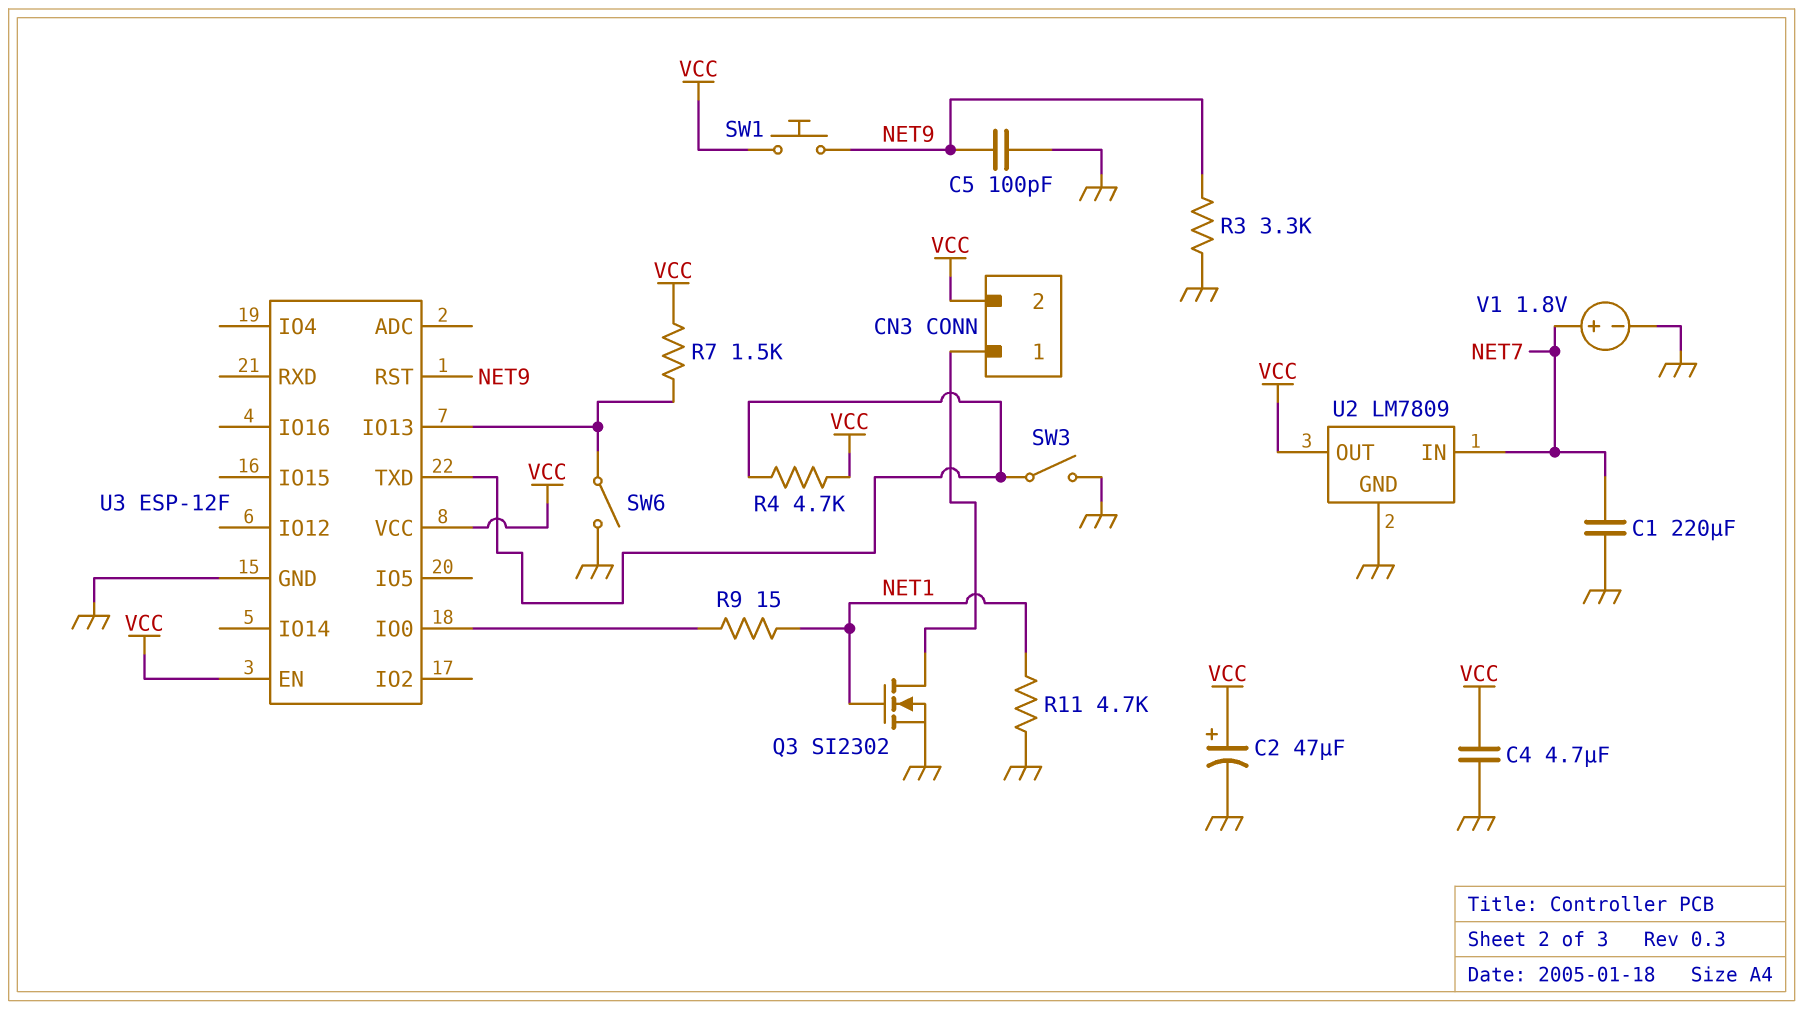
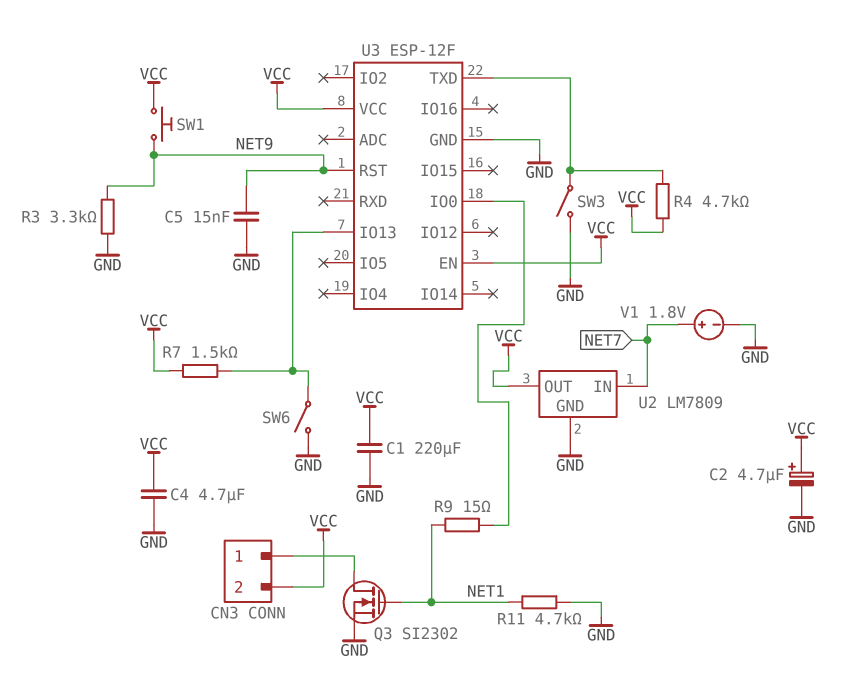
C1: 220uF (GND, NET7) -> 220uF (GND, VCC)
C2: 47uF (plus VCC, minus GND) -> 4.7uF (plus VCC, minus GND)
C5: 100pF (GND, NET9) -> 15nF (GND, NET9)

